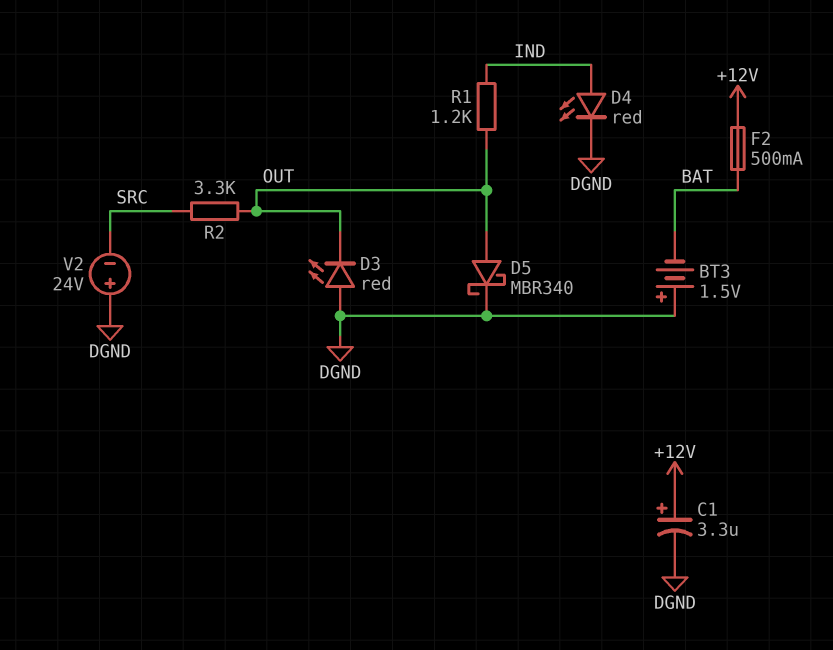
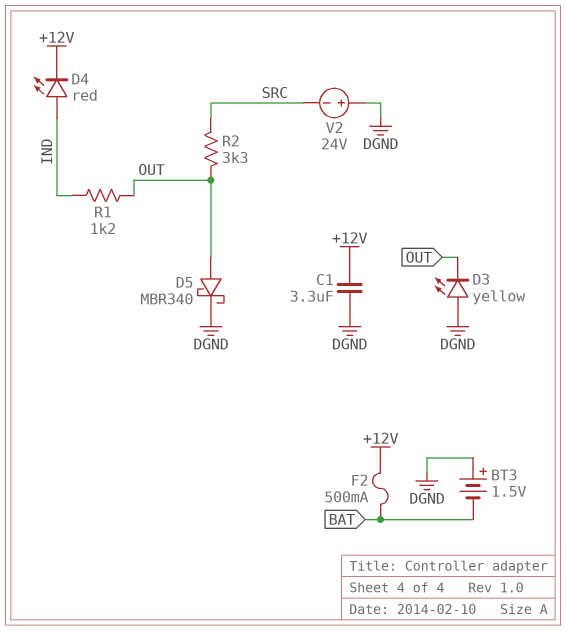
C1: 3.3uF (plus +12V, minus DGND) -> 3.3uF (+12V, DGND)
D3: LED red (A DGND, K OUT) -> LED yellow (A DGND, K OUT)
D4: LED red (A IND, K DGND) -> LED red (A IND, K +12V)

